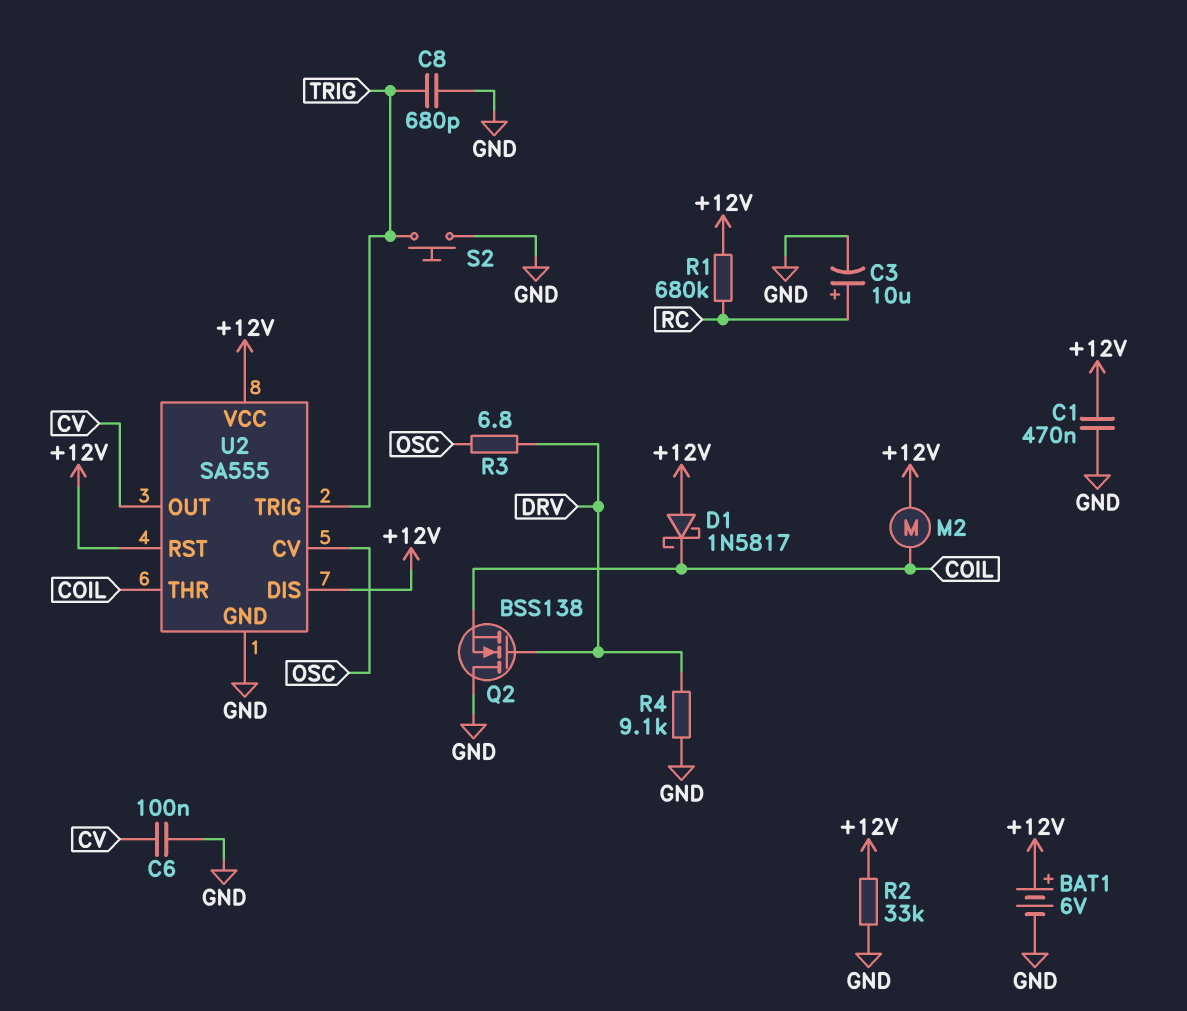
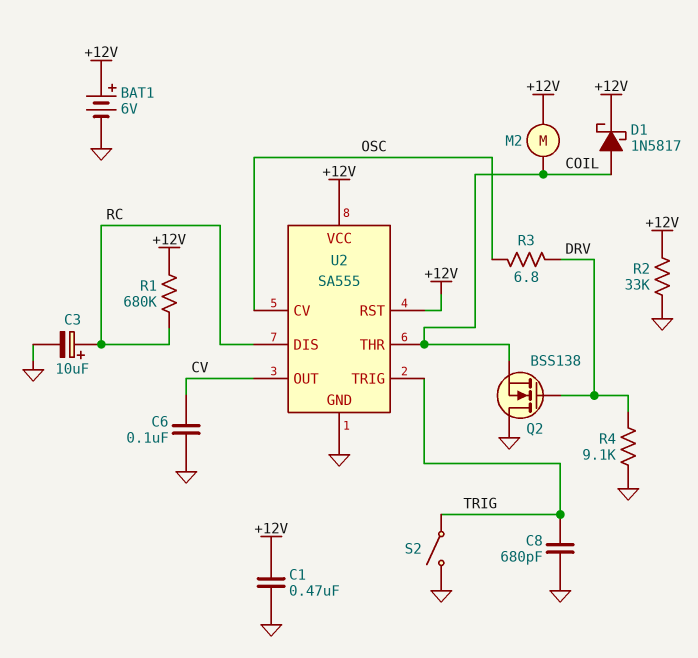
D1: schottky 1N5817 (A +12V, K COIL) -> schottky 1N5817 (A COIL, K +12V)
S2: button (GND, TRIG) -> switch (GND, TRIG)
U2 pin DIS: +12V -> RC

